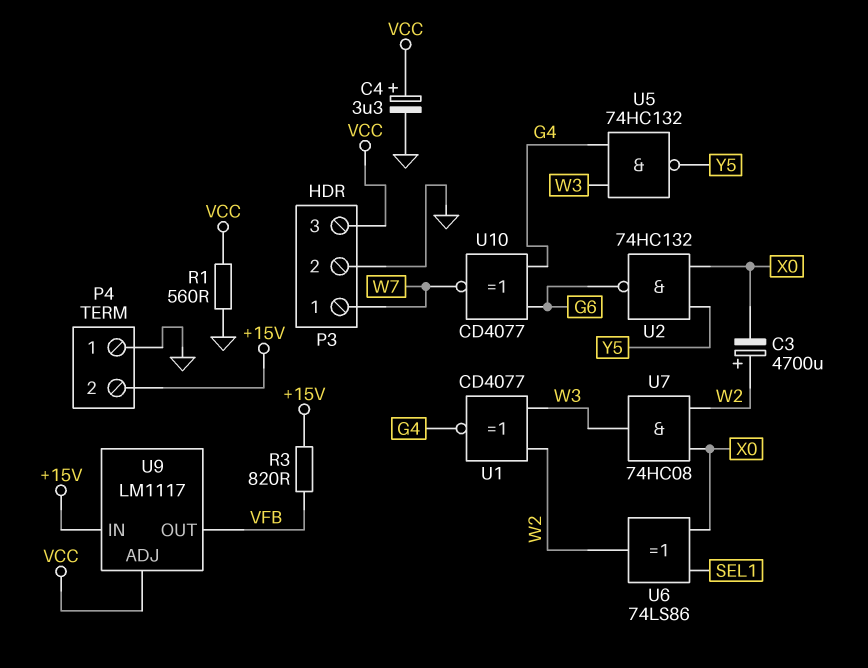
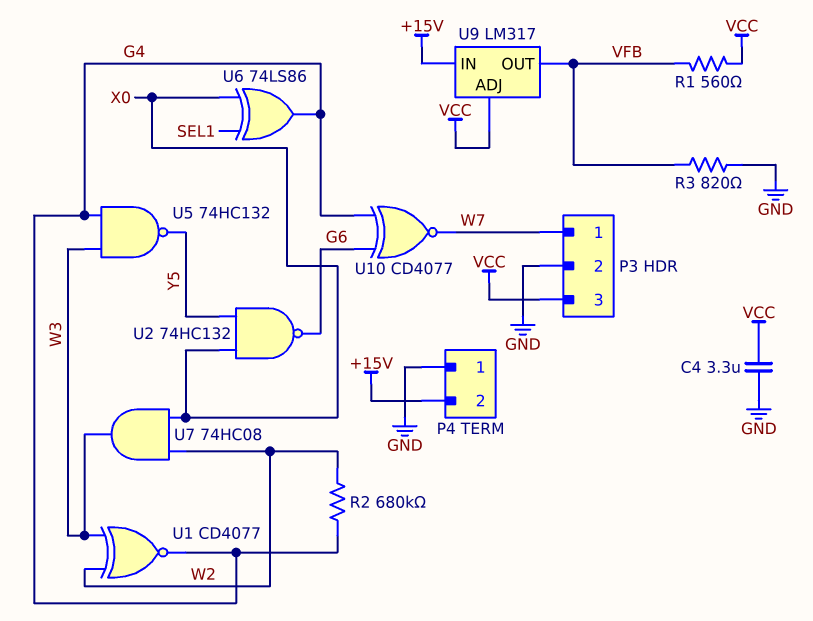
C3: 4700uF (plus W2, minus X0) -> none
C4: 3.3uF (plus VCC, minus GND) -> 3.3uF (GND, VCC)
R1: 560 (GND, VCC) -> 560 (VCC, VFB)
R2: none -> 680k (G4, W2)
R3: 820 (+15V, VFB) -> 820 (GND, VFB)
U6: XOR 74LS86 (in SEL1, in X0, out W2) -> XOR 74LS86 (in SEL1, in X0, out G4)
U9: LM1117 -> LM317

